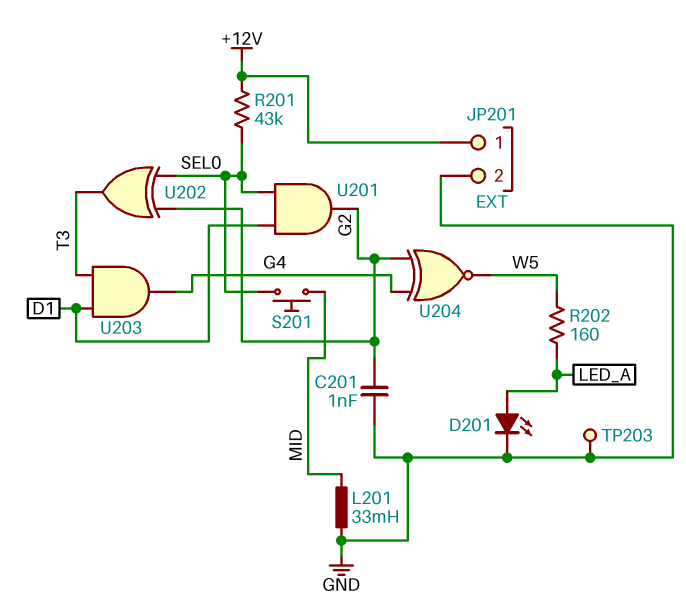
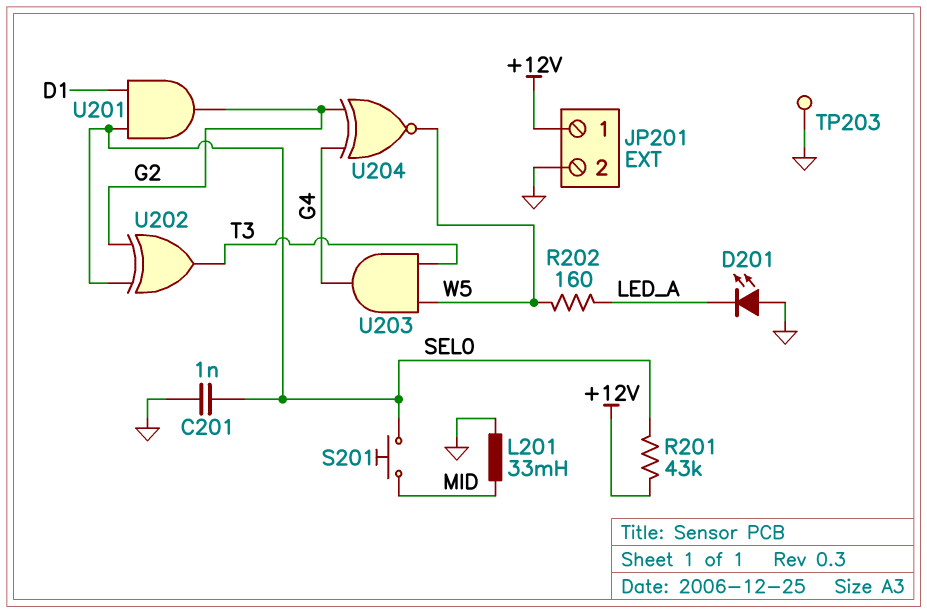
C201: 1nF (G2, GND) -> 1nF (GND, SEL0)
D201: LED (A LED_A, K GND) -> LED (A GND, K LED_A)
U203: AND (in D1, in T3, out G4) -> AND (in T3, in W5, out G4)

